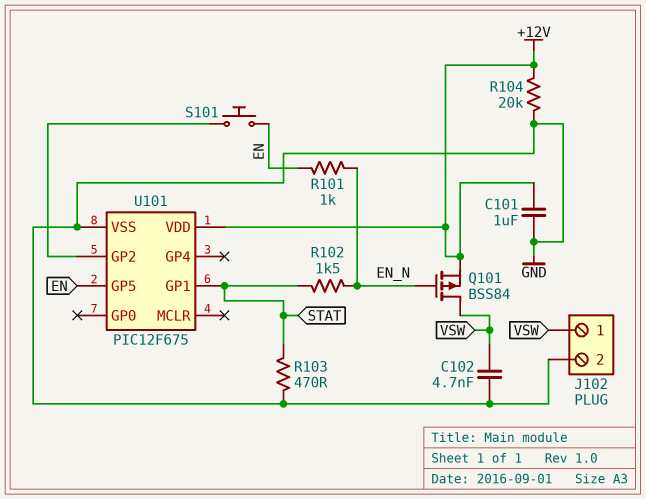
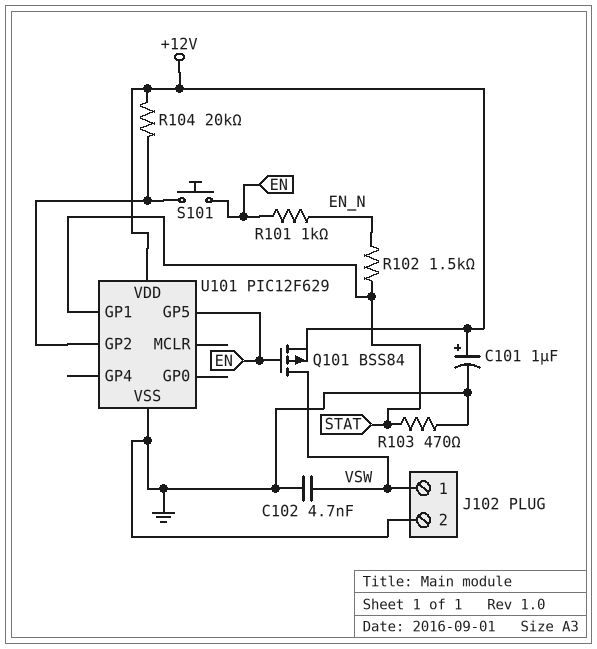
C101: 1uF (+12V, GND) -> 1uF (plus +12V, minus GND)
Q101: PMOS BSS84 (G EN_N, D VSW, S +12V) -> PMOS BSS84 (G EN, D VSW, S +12V)
R104: 20k (+12V, GND) -> 20k (+12V, U101/GP2)
U101: PIC12F675 -> PIC12F629

